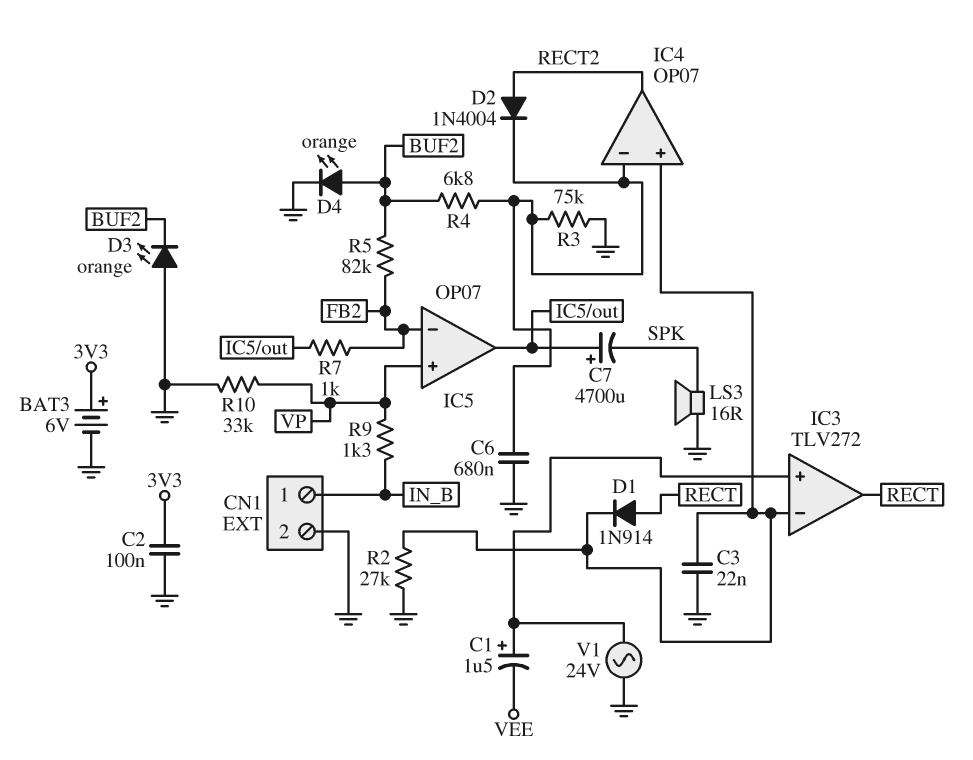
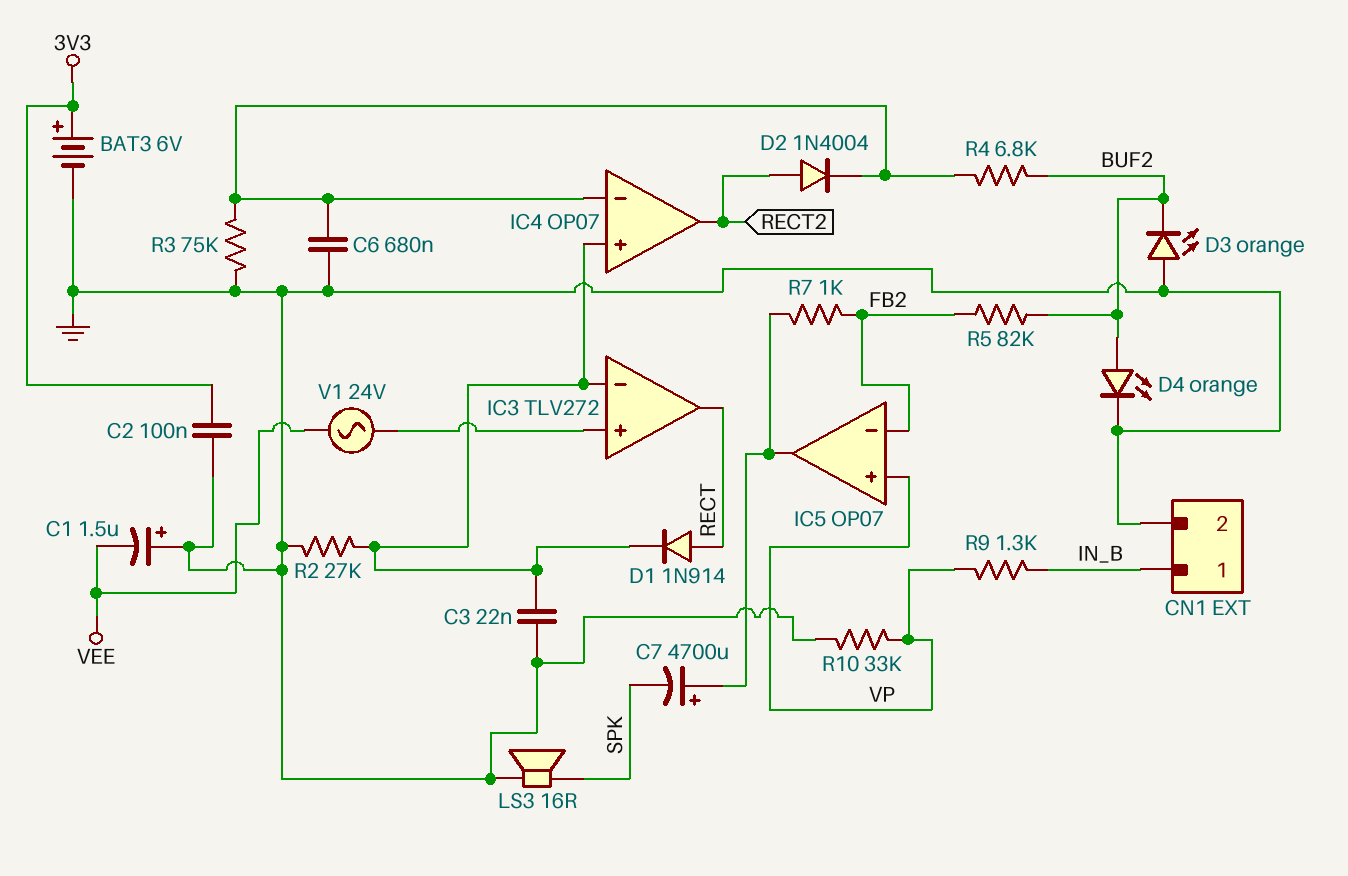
C1: 1.5uF (plus IC3/in+, minus VEE) -> 1.5uF (plus GND, minus VEE)
V1: AC 24V (GND, IC3/in+) -> AC 24V (IC3/in+, VEE)

